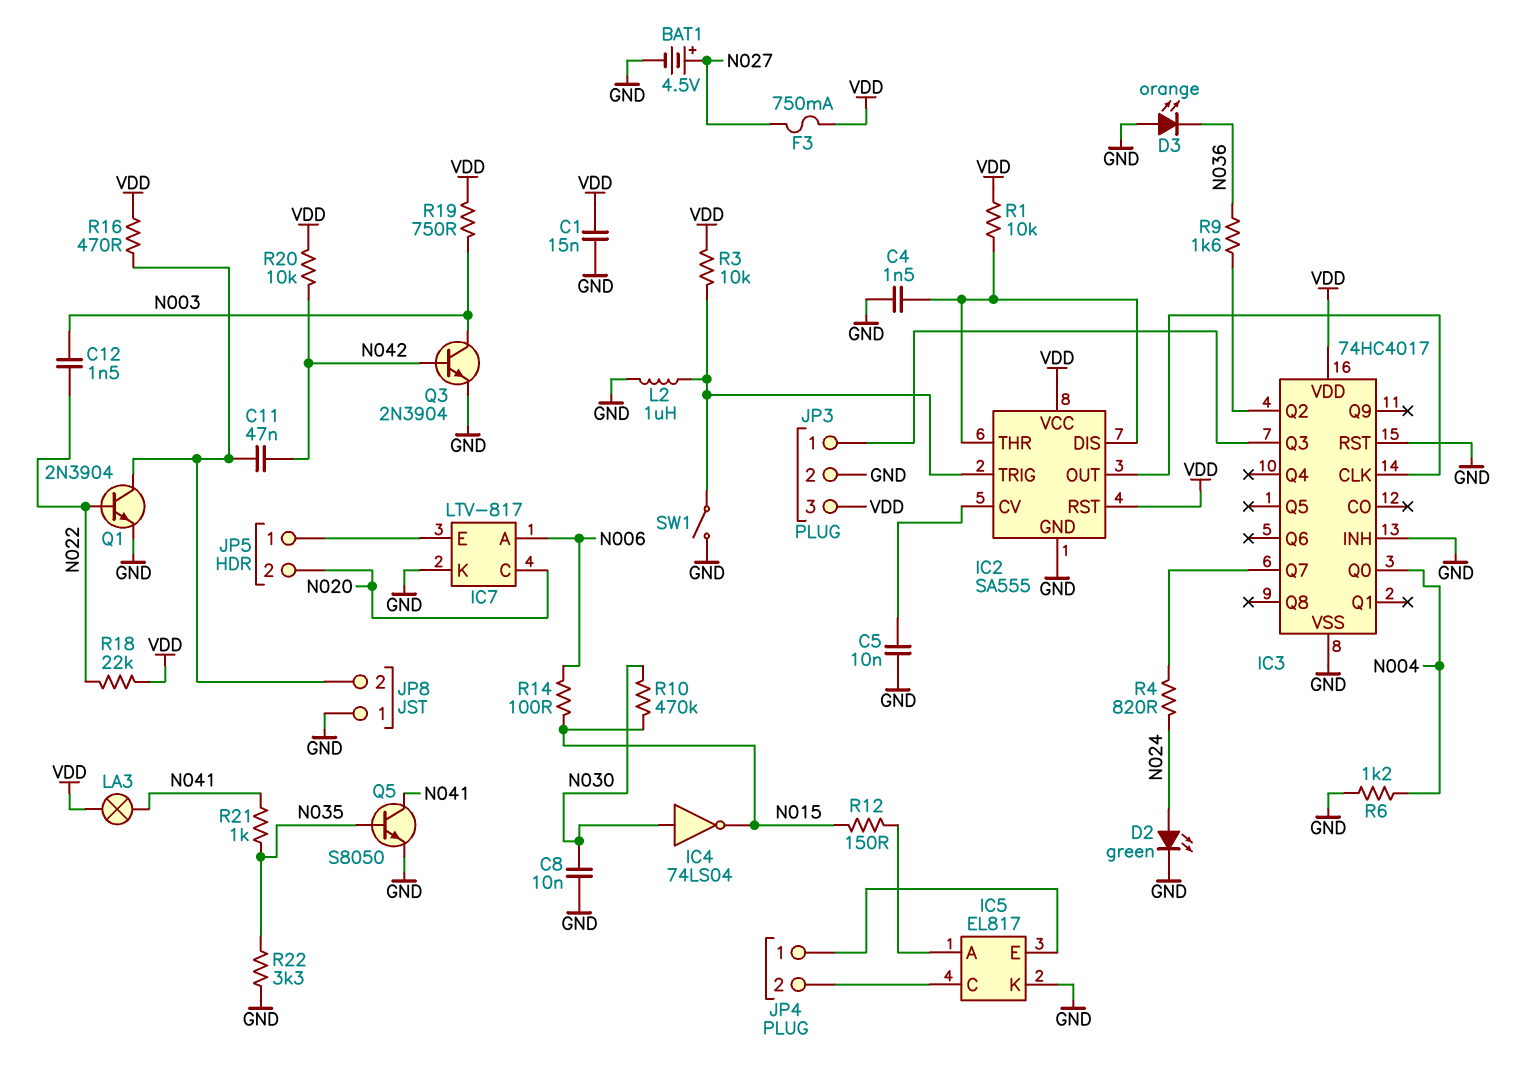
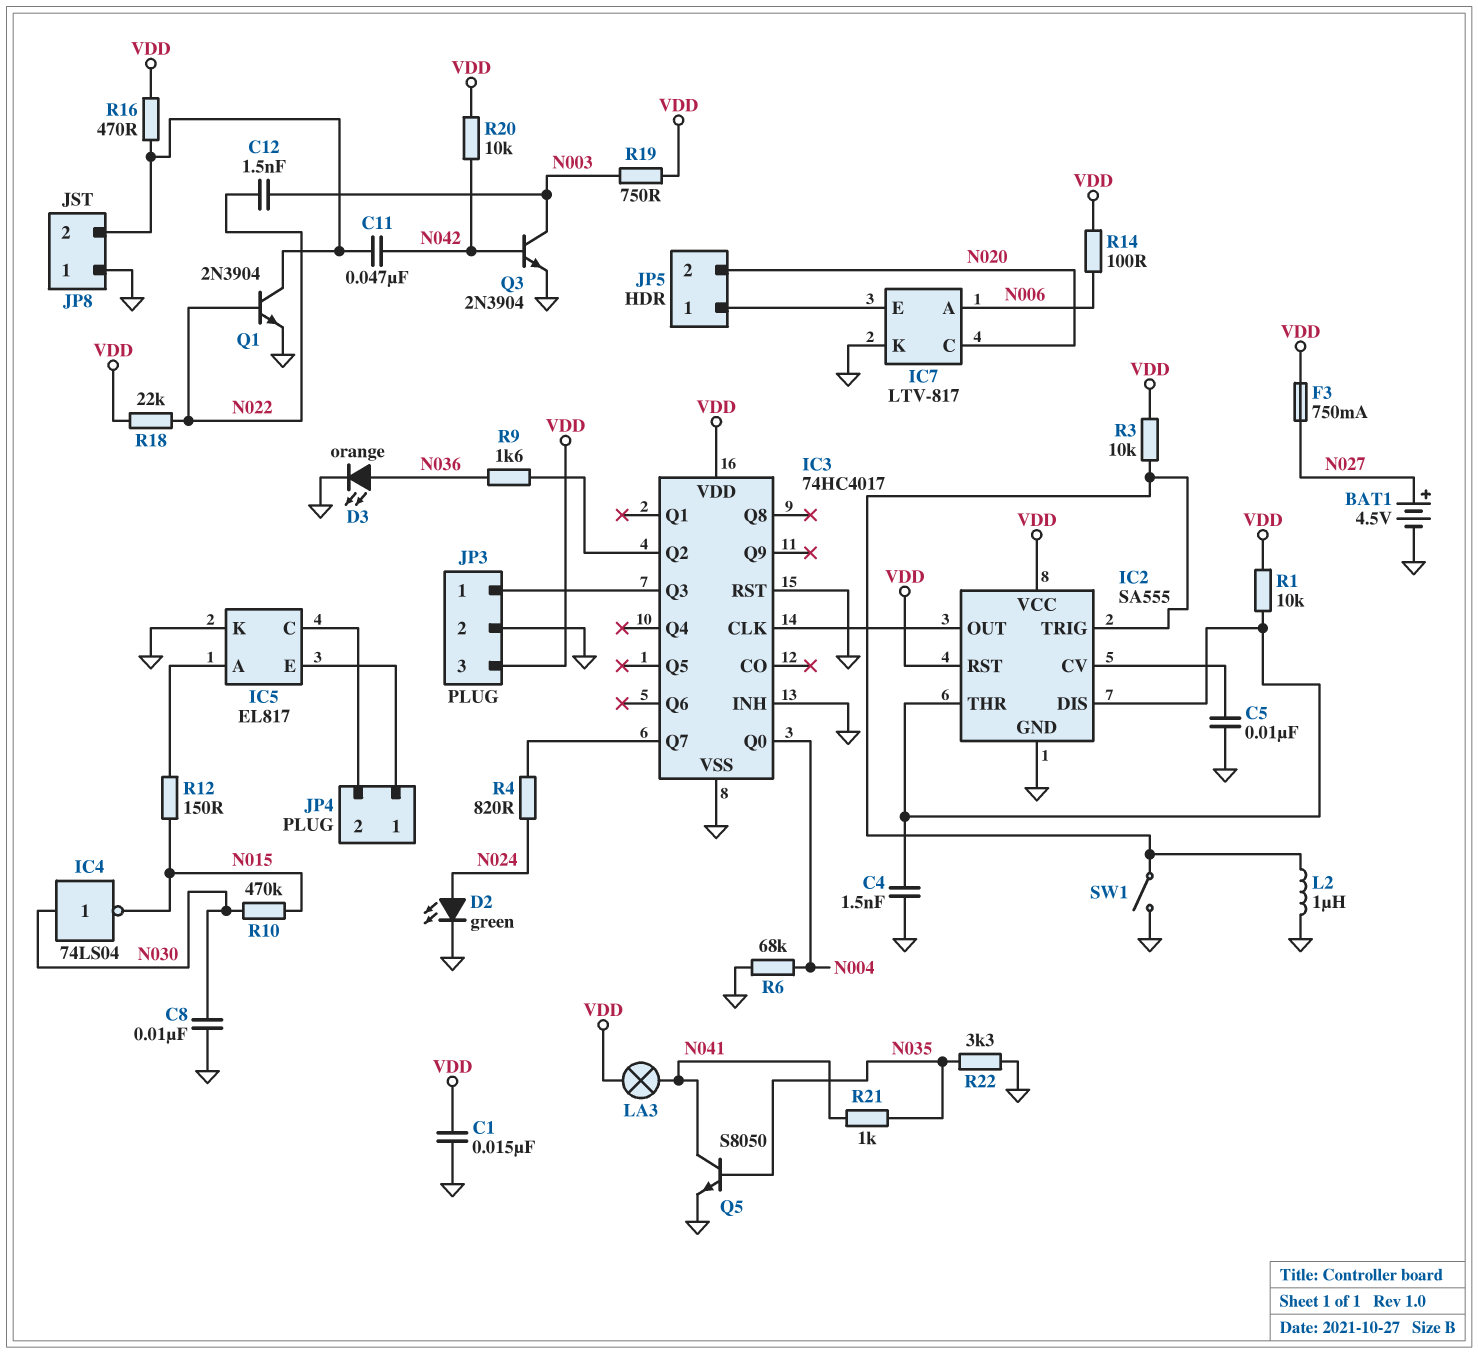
D3: LED orange (A GND, K N036) -> LED orange (A N036, K GND)
R6: 1.2k (GND, N004) -> 68k (GND, N004)
R14: 100 (N006, N015) -> 100 (N006, VDD)

